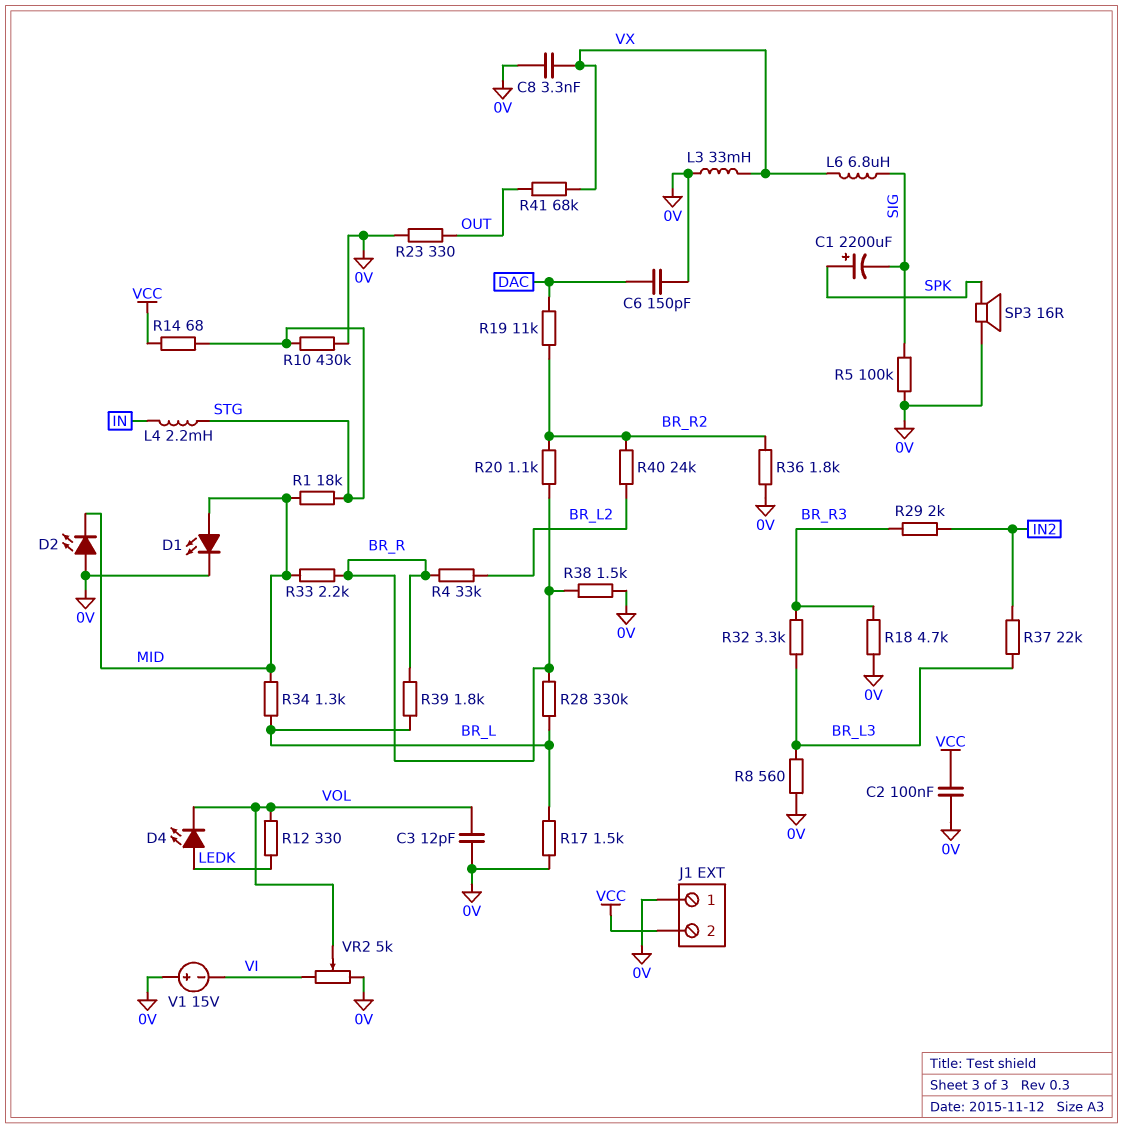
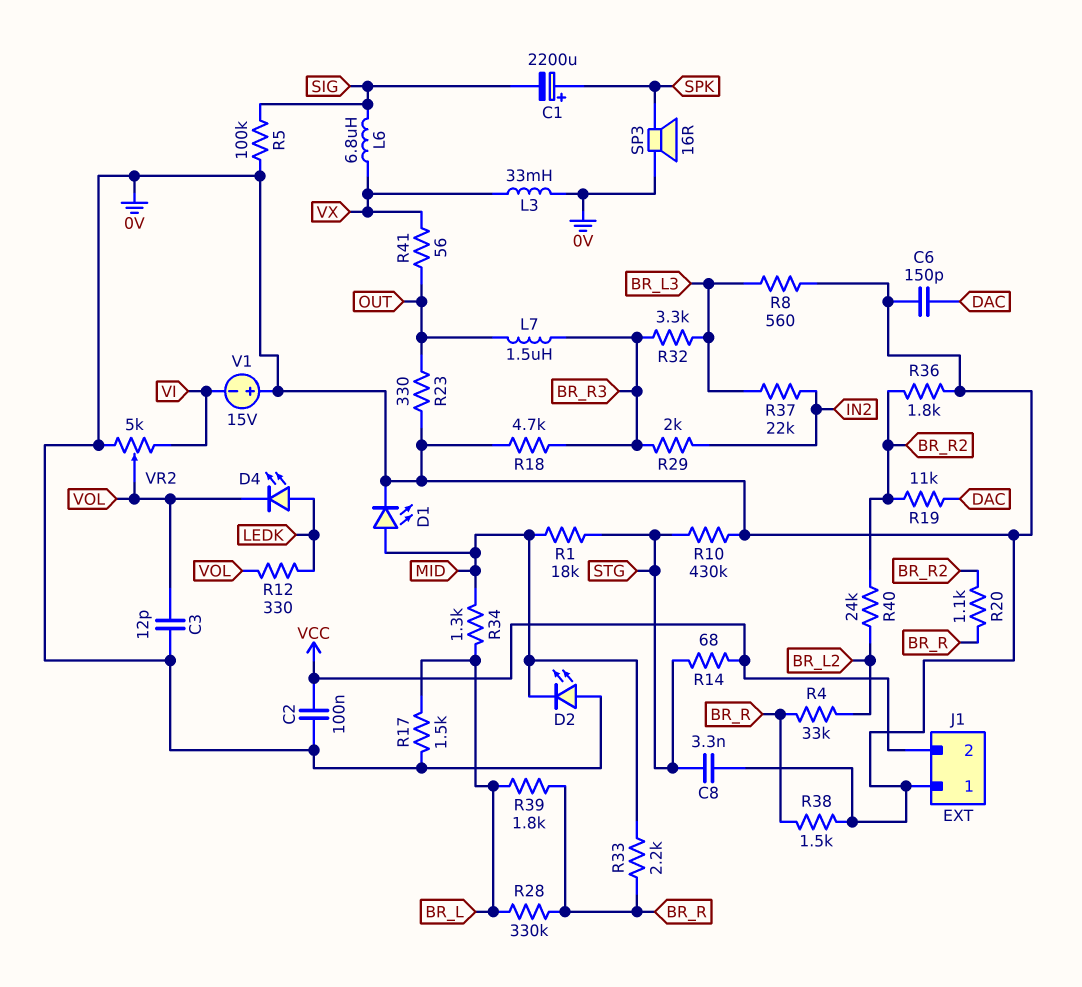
C8: 3.3nF (0V, VX) -> 3.3nF (0V, STG)
L4: 2.2mH (IN, STG) -> none
L7: none -> 1.5uH (BR_R3, OUT)
R41: 68k (OUT, VX) -> 56 (OUT, VX)

